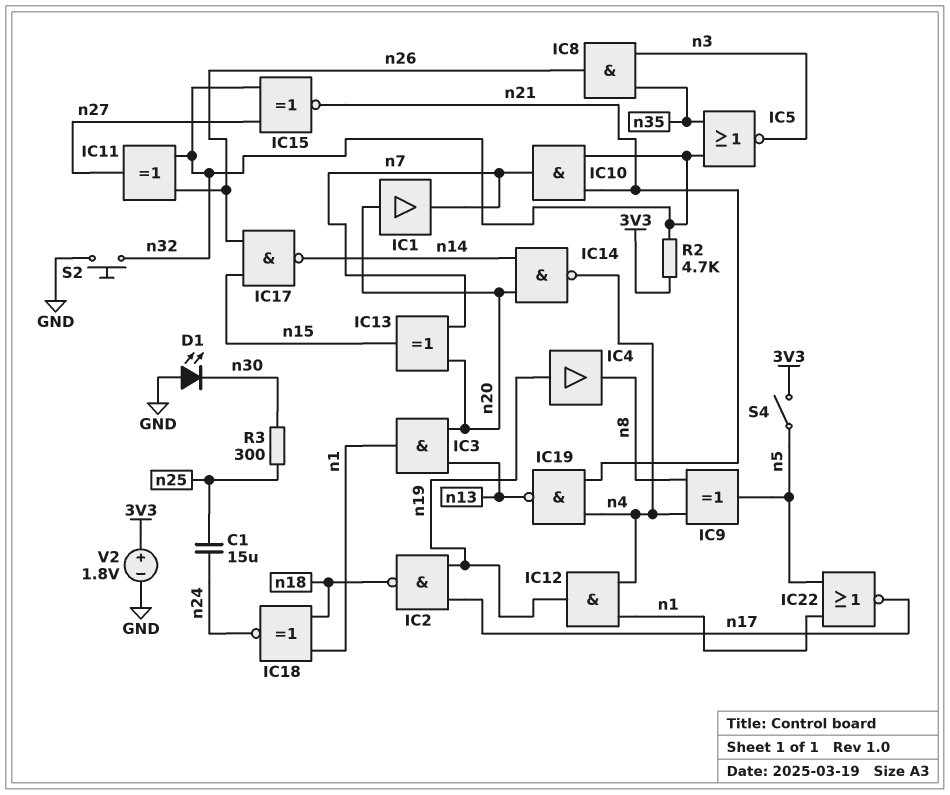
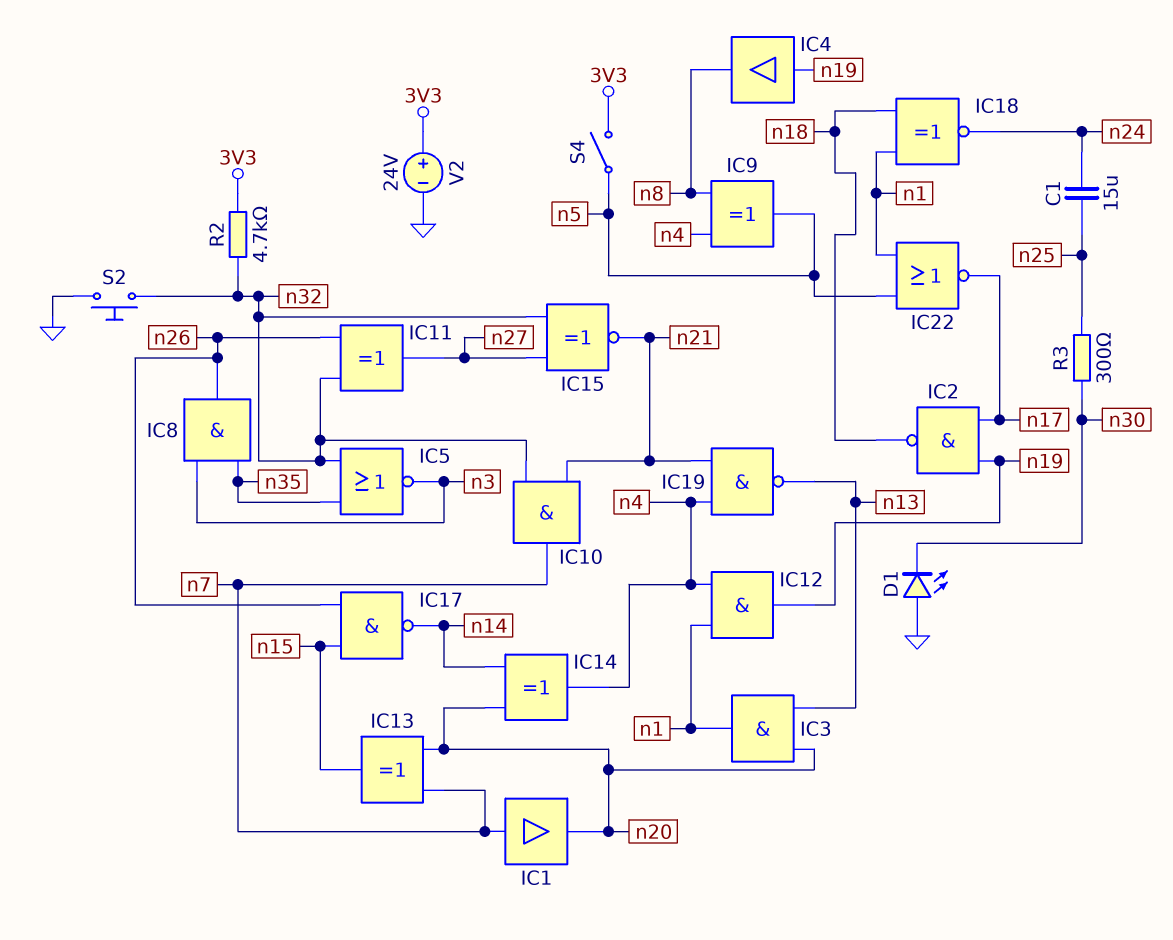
IC1: buffer (in n20, out n7) -> buffer (in n7, out n20)
IC14: NAND (in n14, in n20, out n4) -> XOR (in n14, in n20, out n4)
V2: 1.8V (plus 3V3, minus GND) -> 24V (plus 3V3, minus GND)

